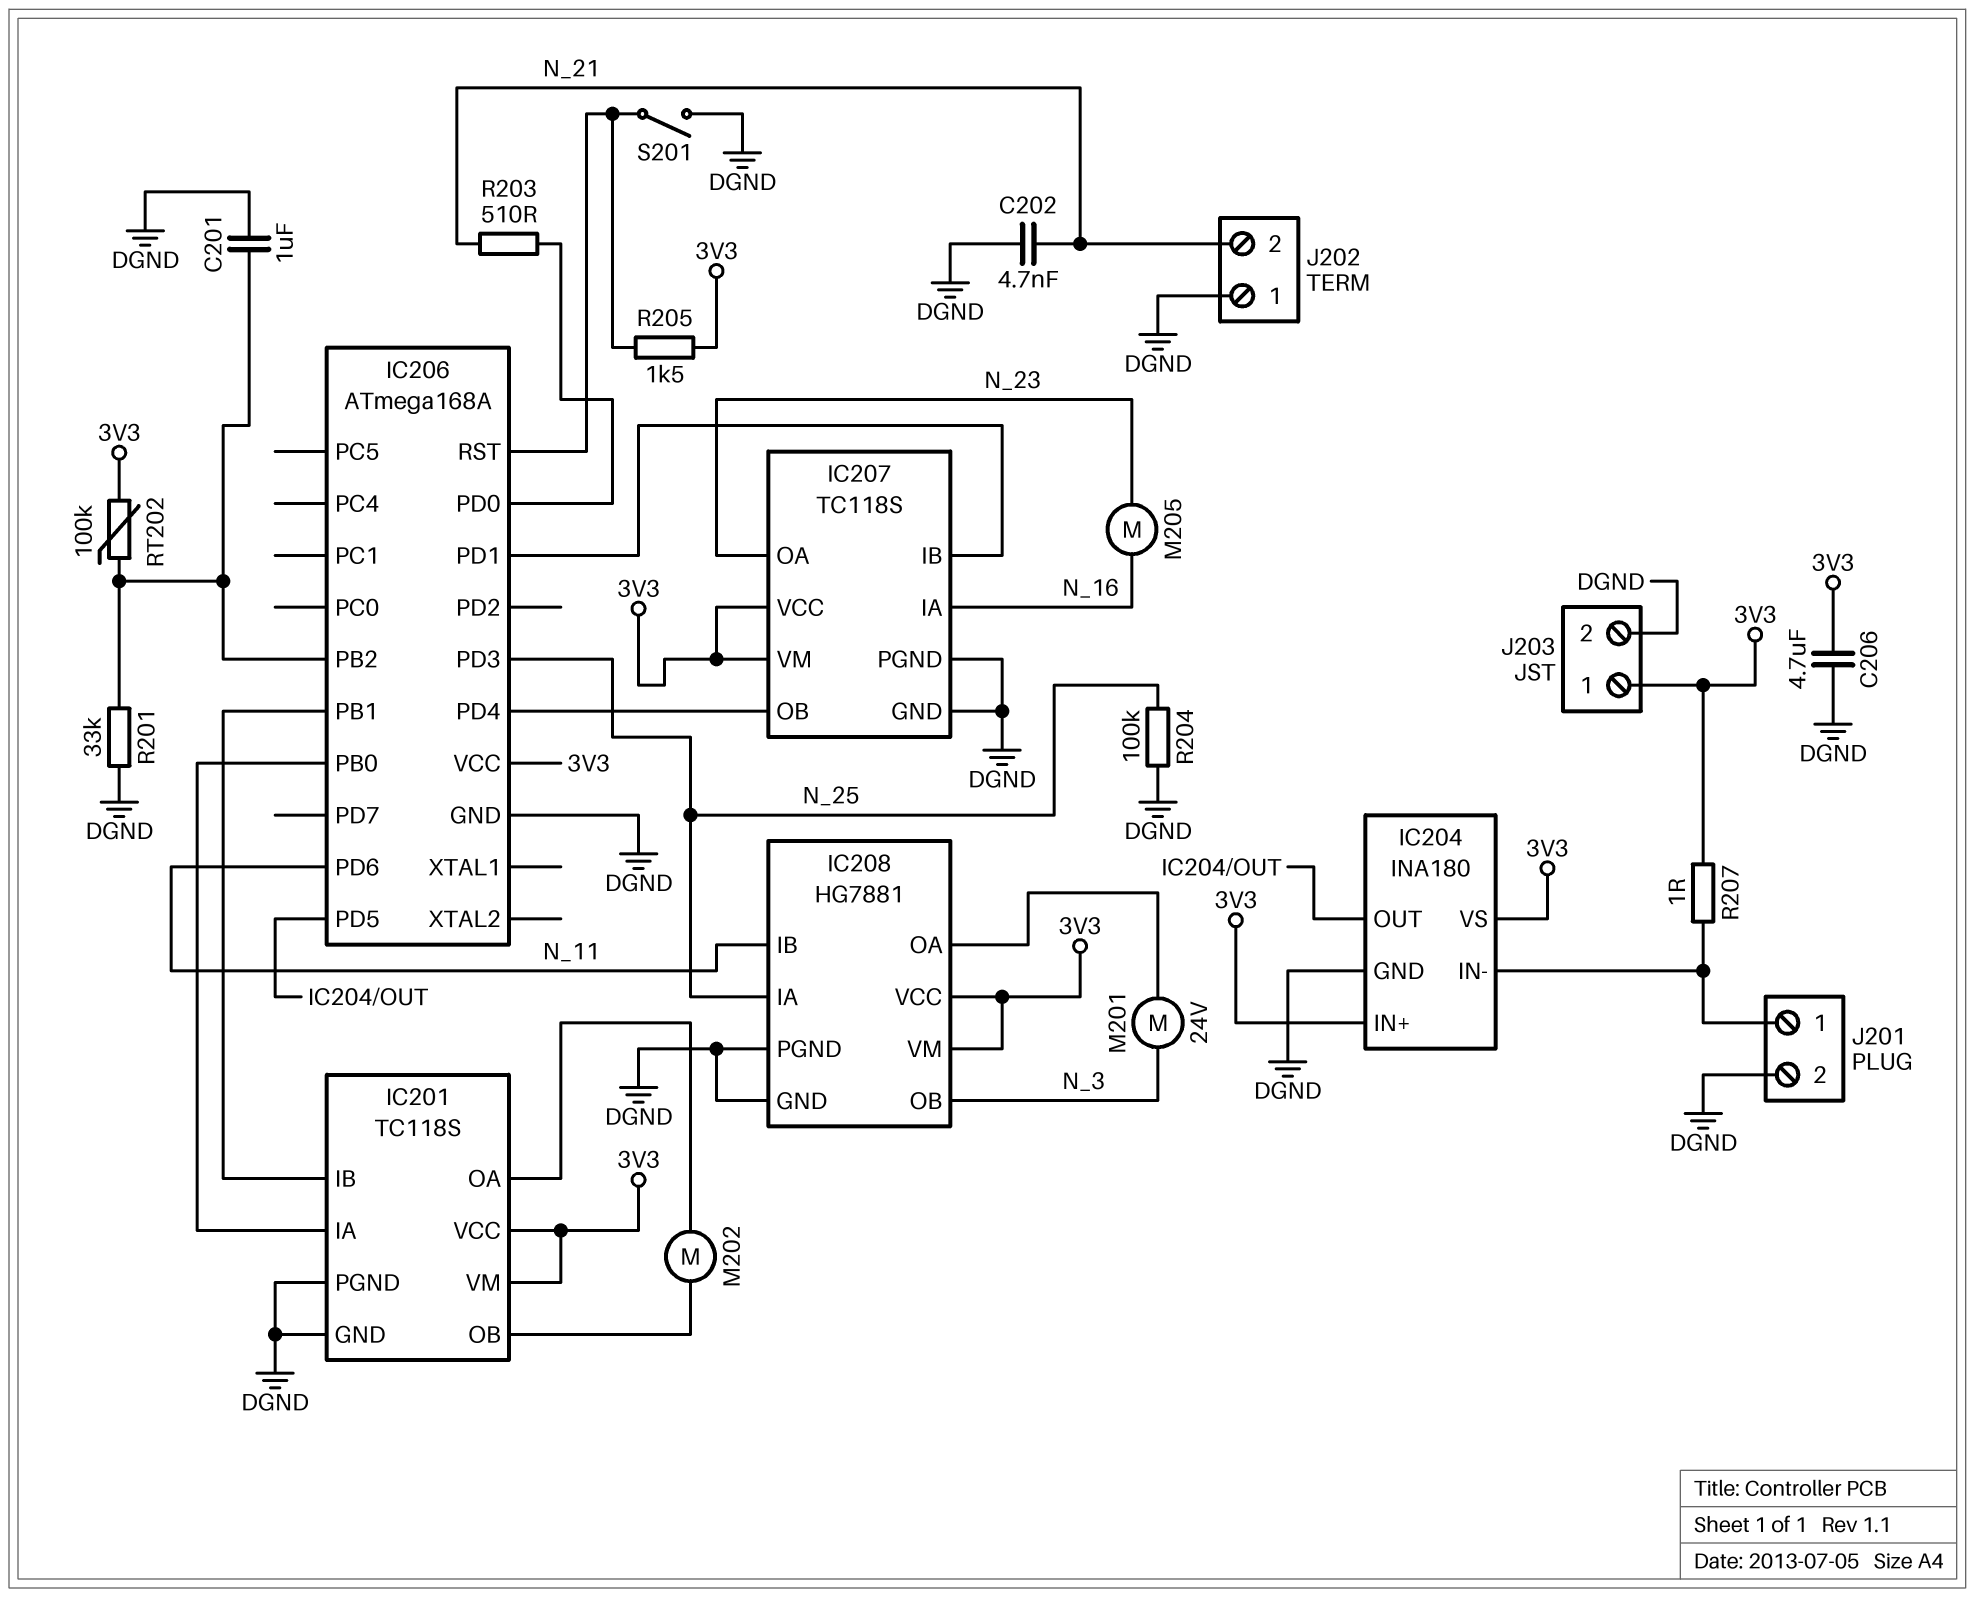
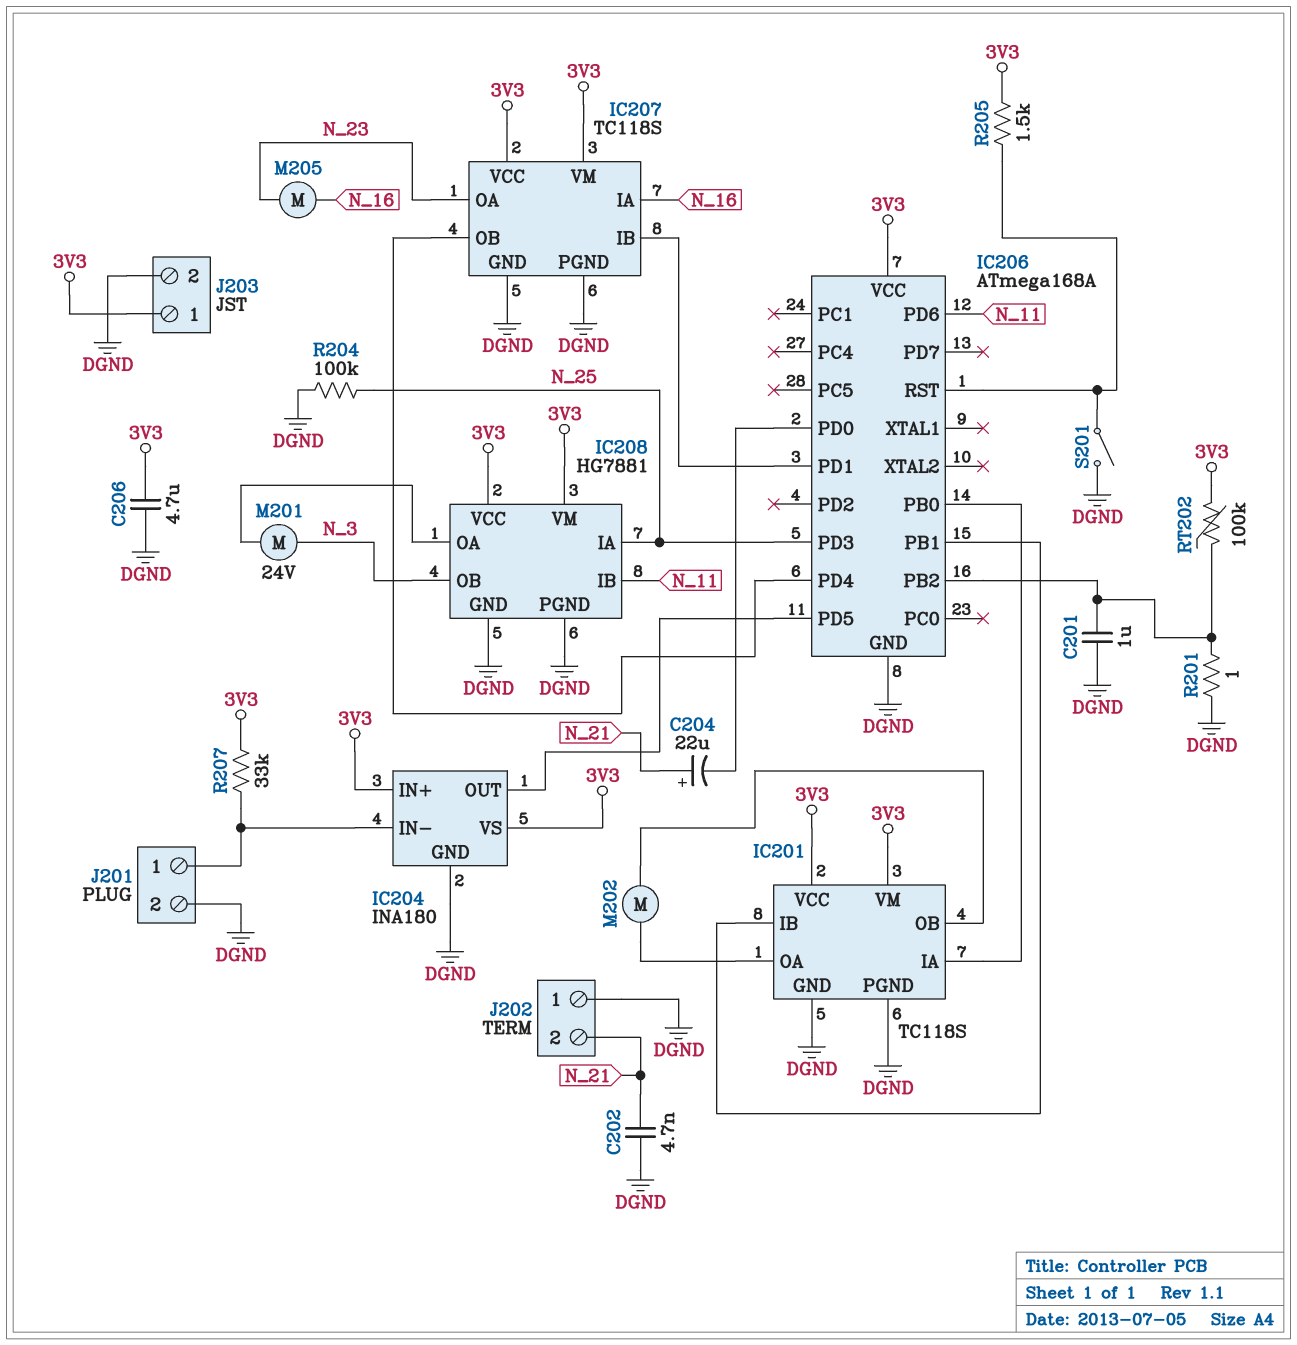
C204: none -> 22uF (plus N_21, minus IC206/PD0)
R201: 33k (DGND, IC206/PB2) -> 1 (DGND, IC206/PB2)
R203: 510 (IC206/PD0, N_21) -> none
R207: 1 (3V3, IC204/IN-) -> 33k (3V3, IC204/IN-)

